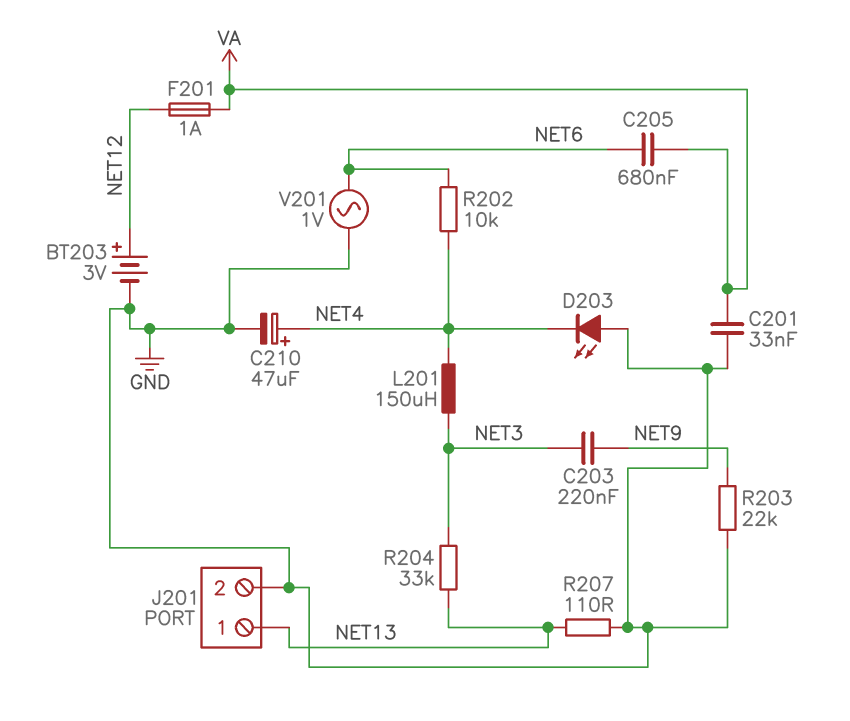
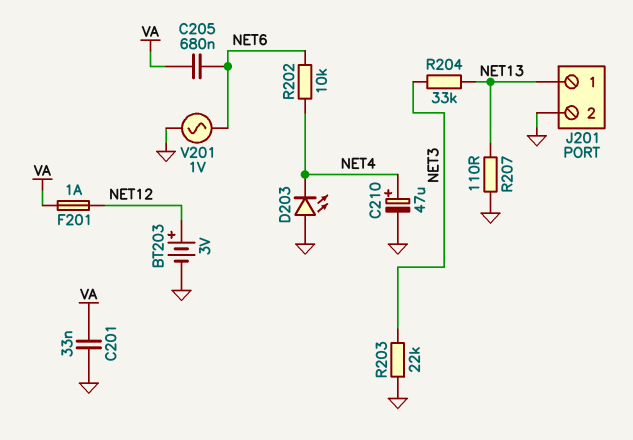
C203: 220nF (NET3, NET9) -> none
L201: 150uH (NET3, NET4) -> none
R203: 22k (GND, NET9) -> 22k (GND, NET3)

